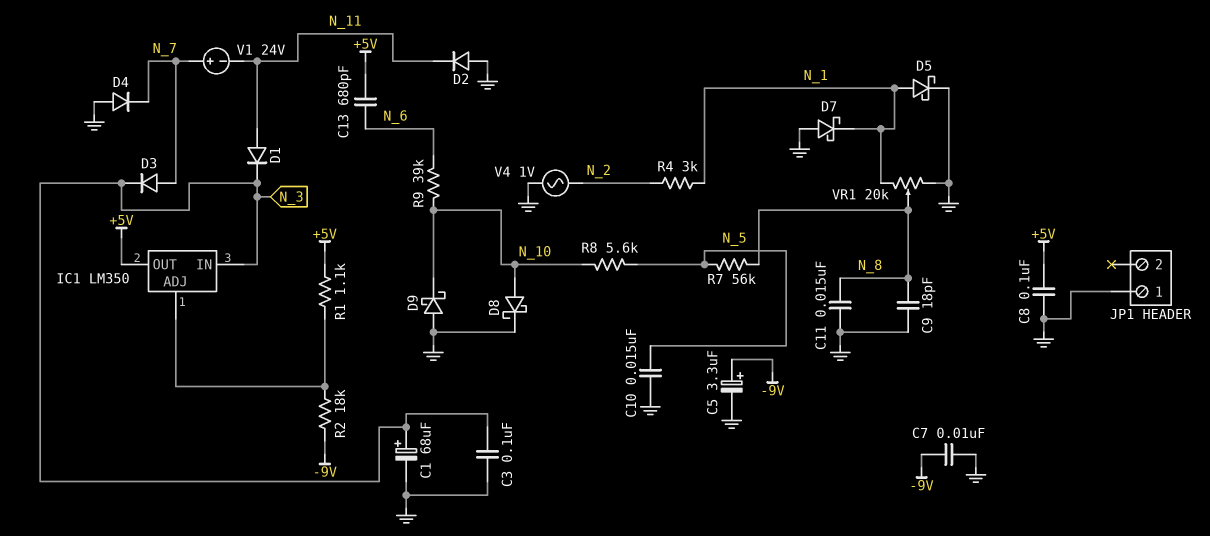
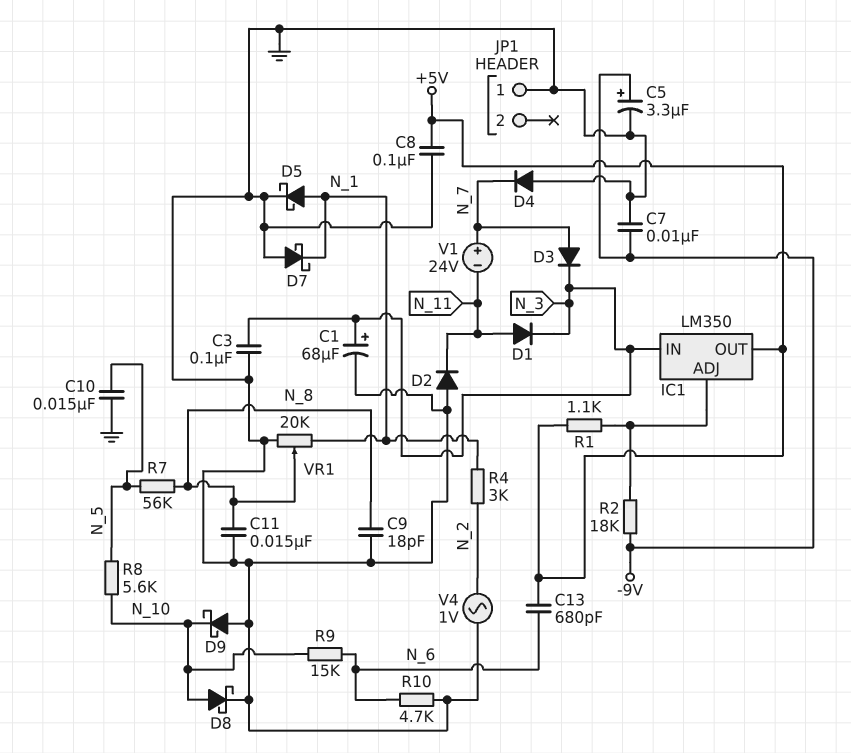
R9: 39k (N_6, N_10) -> 15k (N_6, N_10)
R10: none -> 4.7k (GND, N_6)

